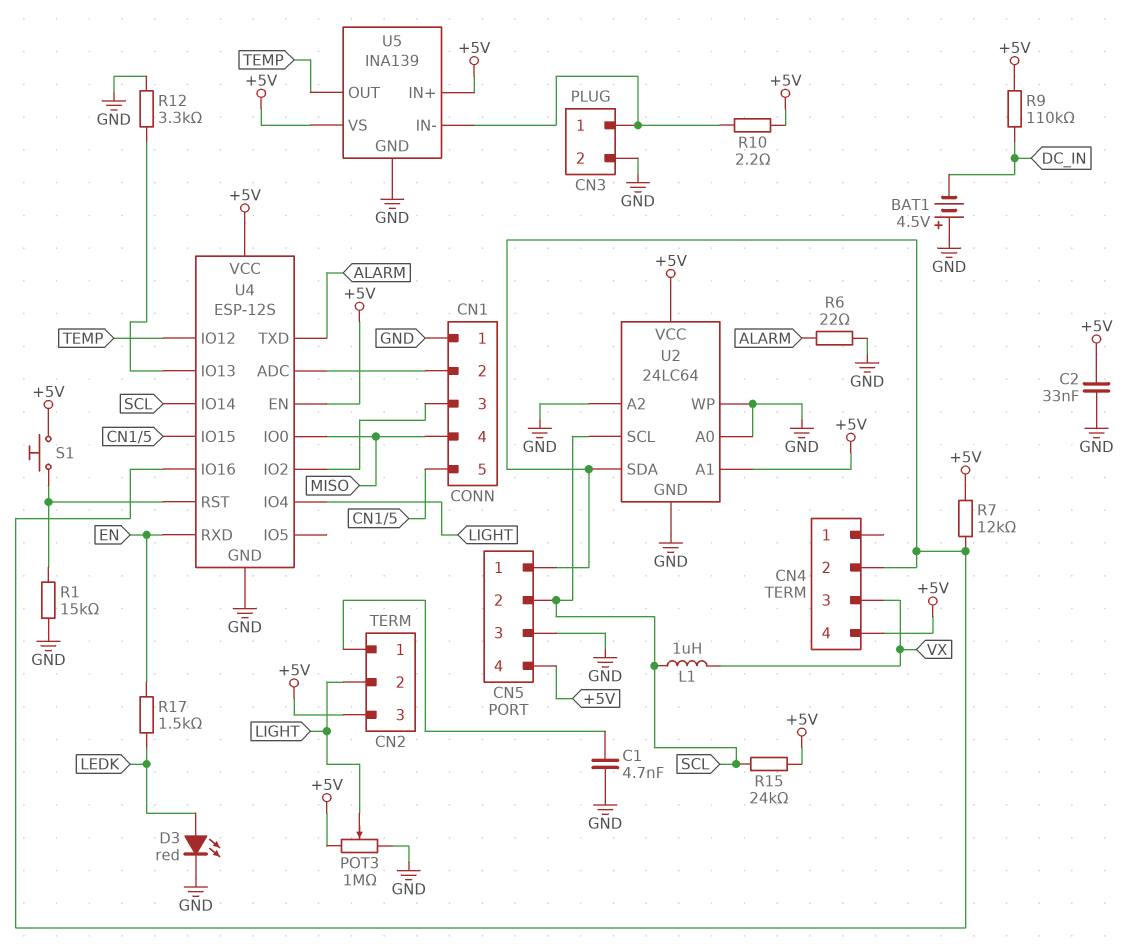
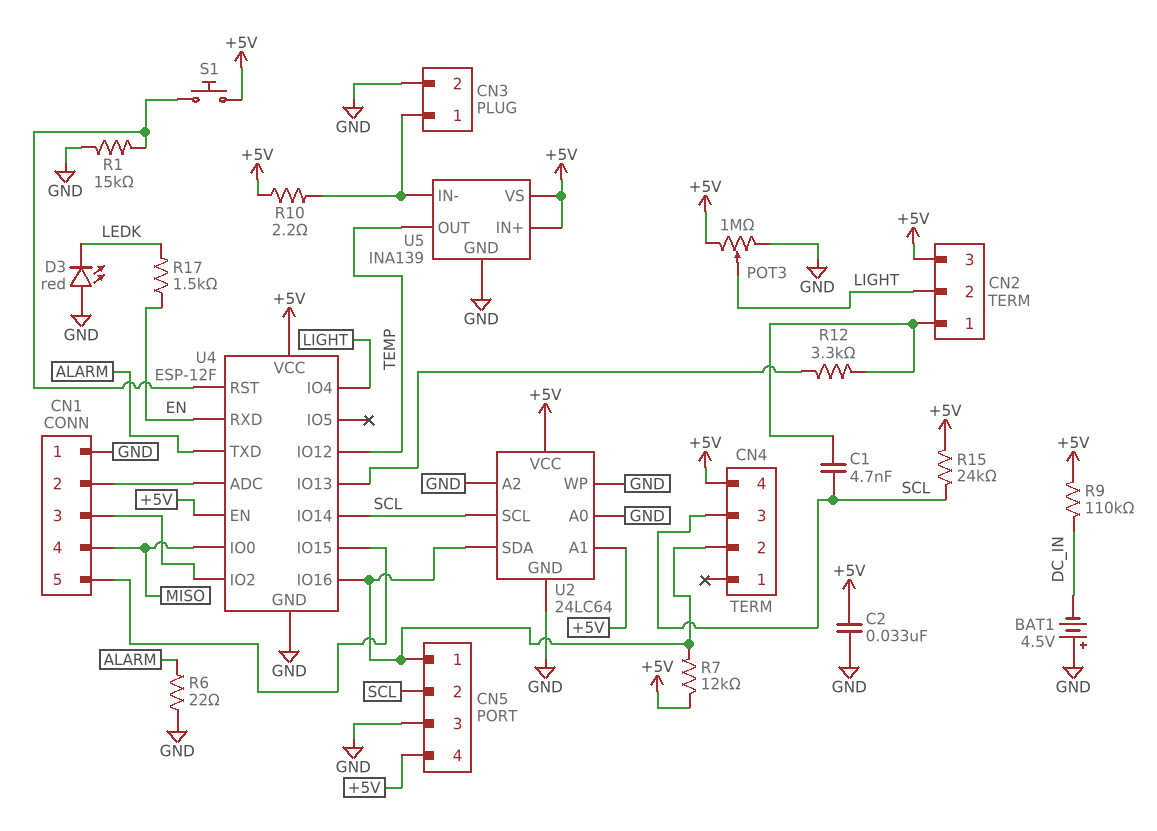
C1: 4.7nF (CN2/1, GND) -> 4.7nF (CN2/1, SCL)
CN4 pin 3: VX -> SCL
D3: LED red (A LEDK, K GND) -> LED red (A GND, K LEDK)
L1: 1uH (SCL, VX) -> none
R12: 3.3k (GND, U4/IO13) -> 3.3k (CN2/1, U4/IO13)
U4: ESP-12S -> ESP-12F

